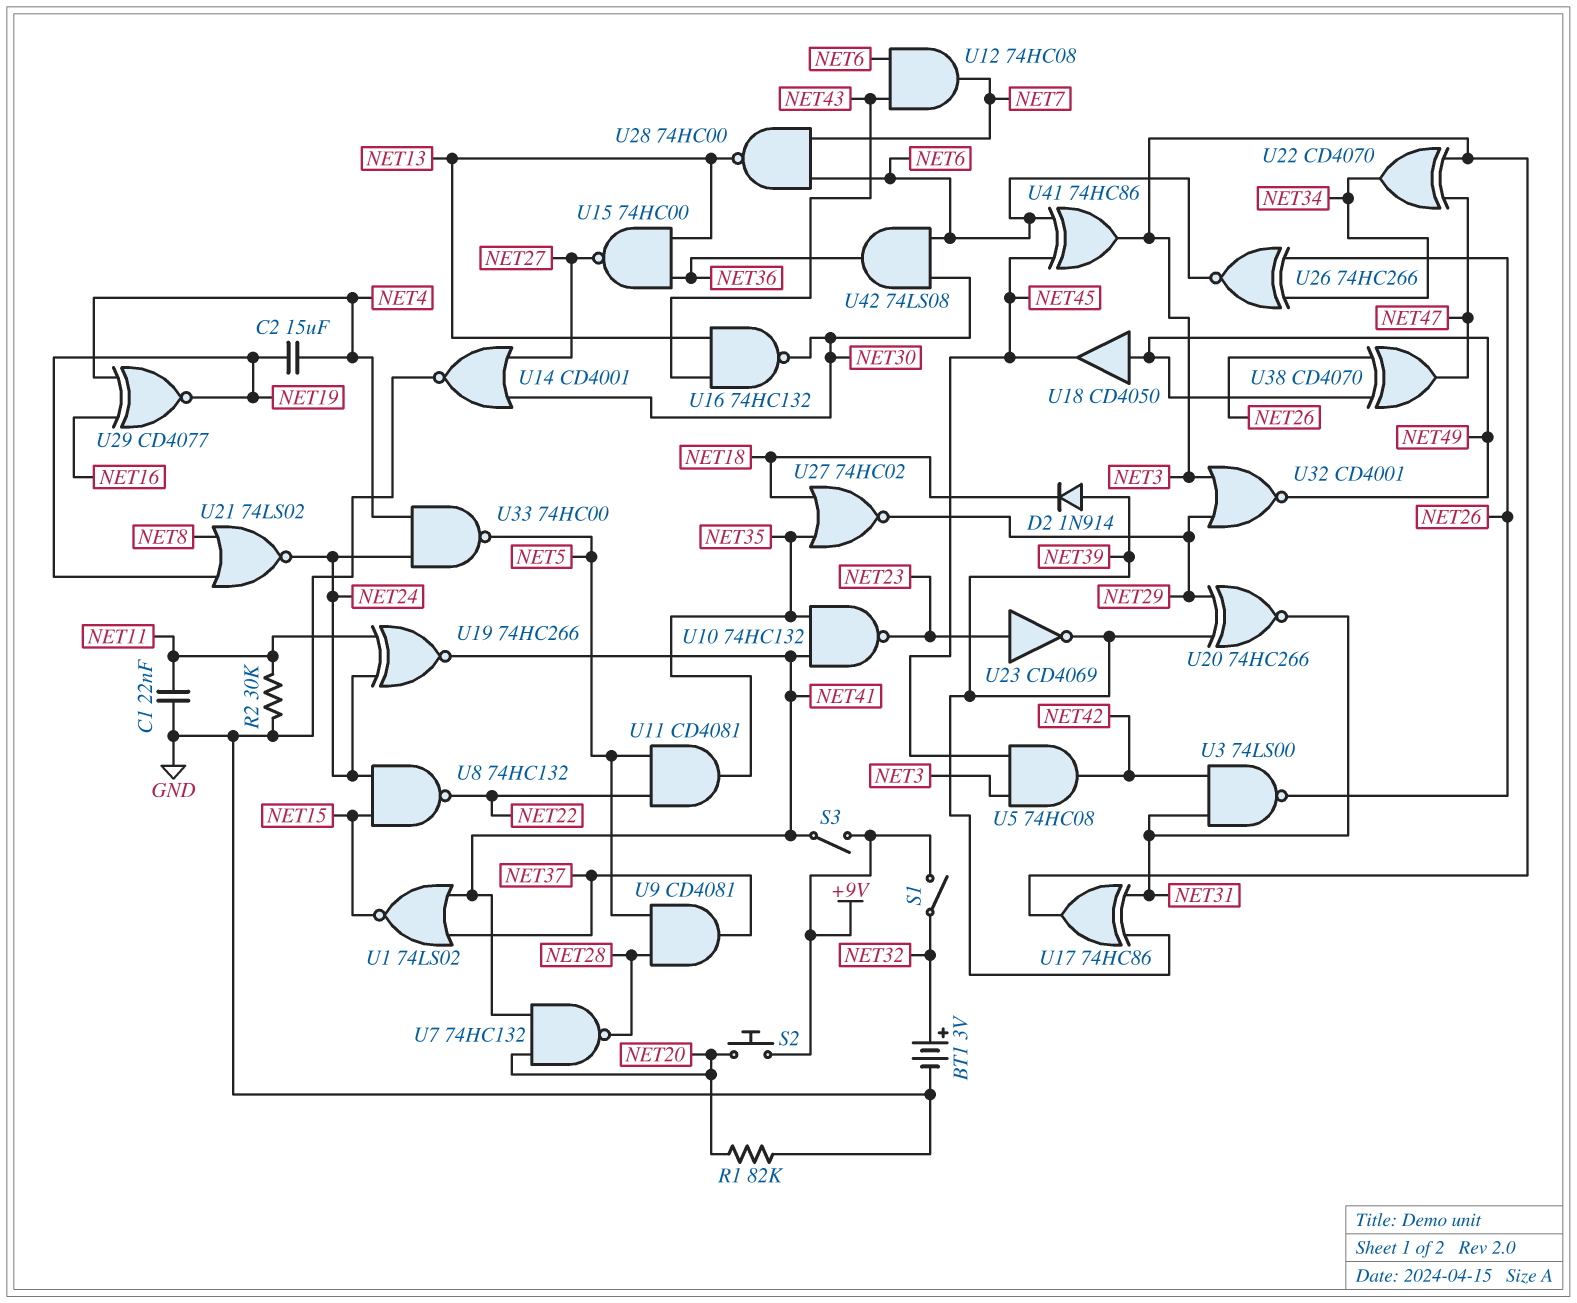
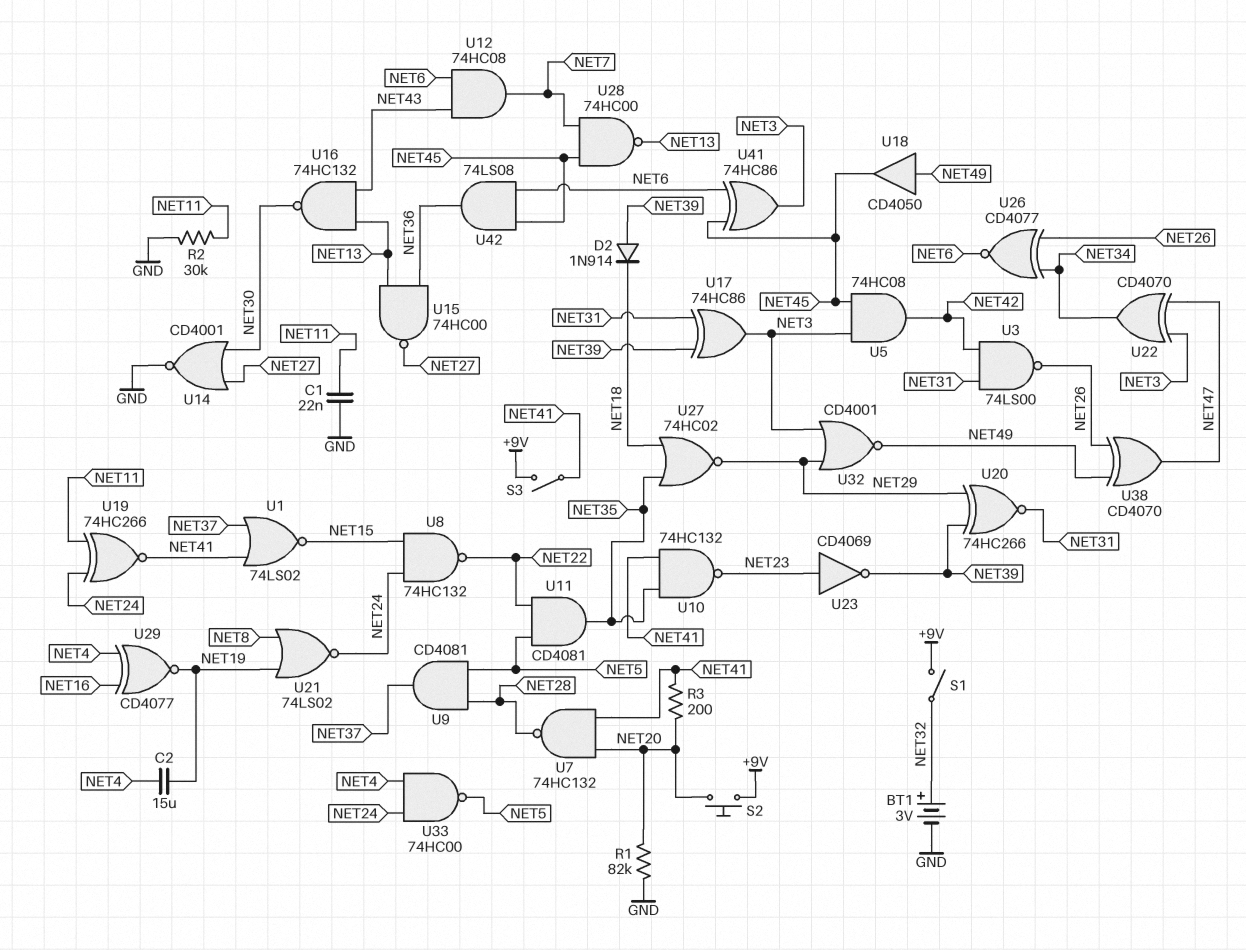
R3: none -> 200 (NET20, NET41)
U26: XNOR 74HC266 (in NET26, in NET34, out NET6) -> XNOR CD4077 (in NET26, in NET34, out NET6)
U28: NAND 74HC00 (in NET6, in NET7, out NET13) -> NAND 74HC00 (in NET7, in NET45, out NET13)
U42: AND 74LS08 (in NET6, in NET30, out NET36) -> AND 74LS08 (in NET6, in NET45, out NET36)

